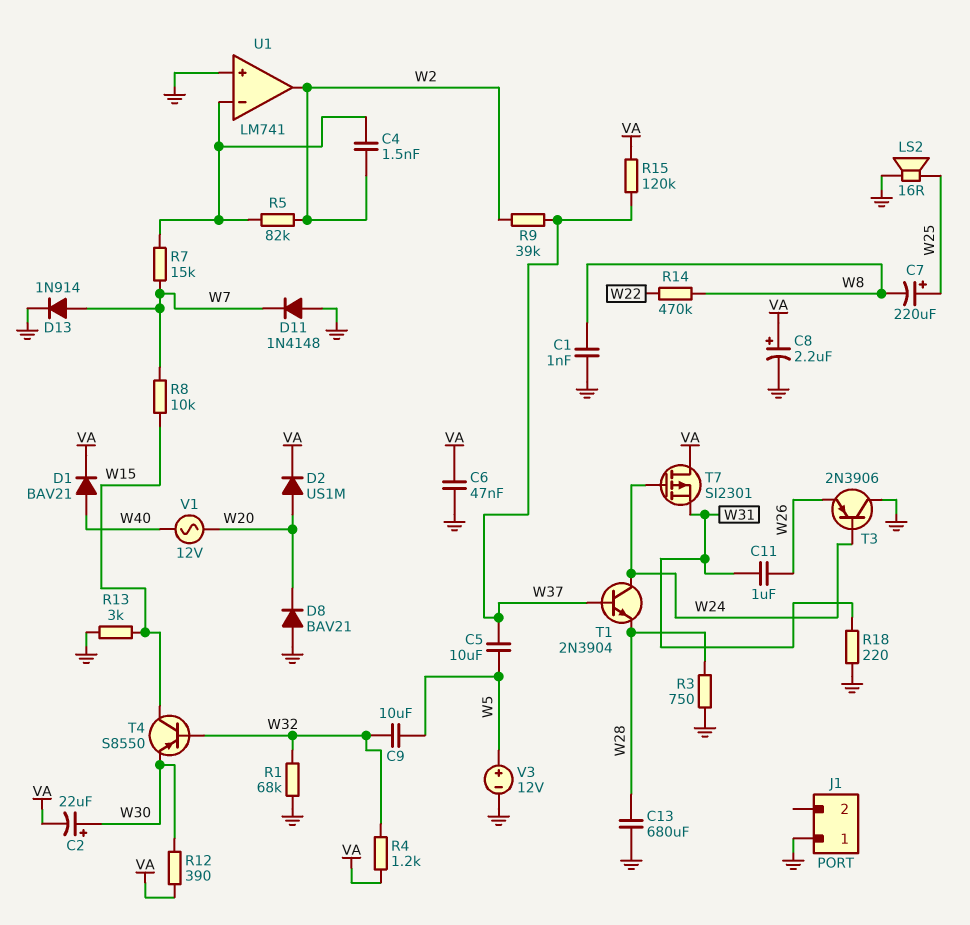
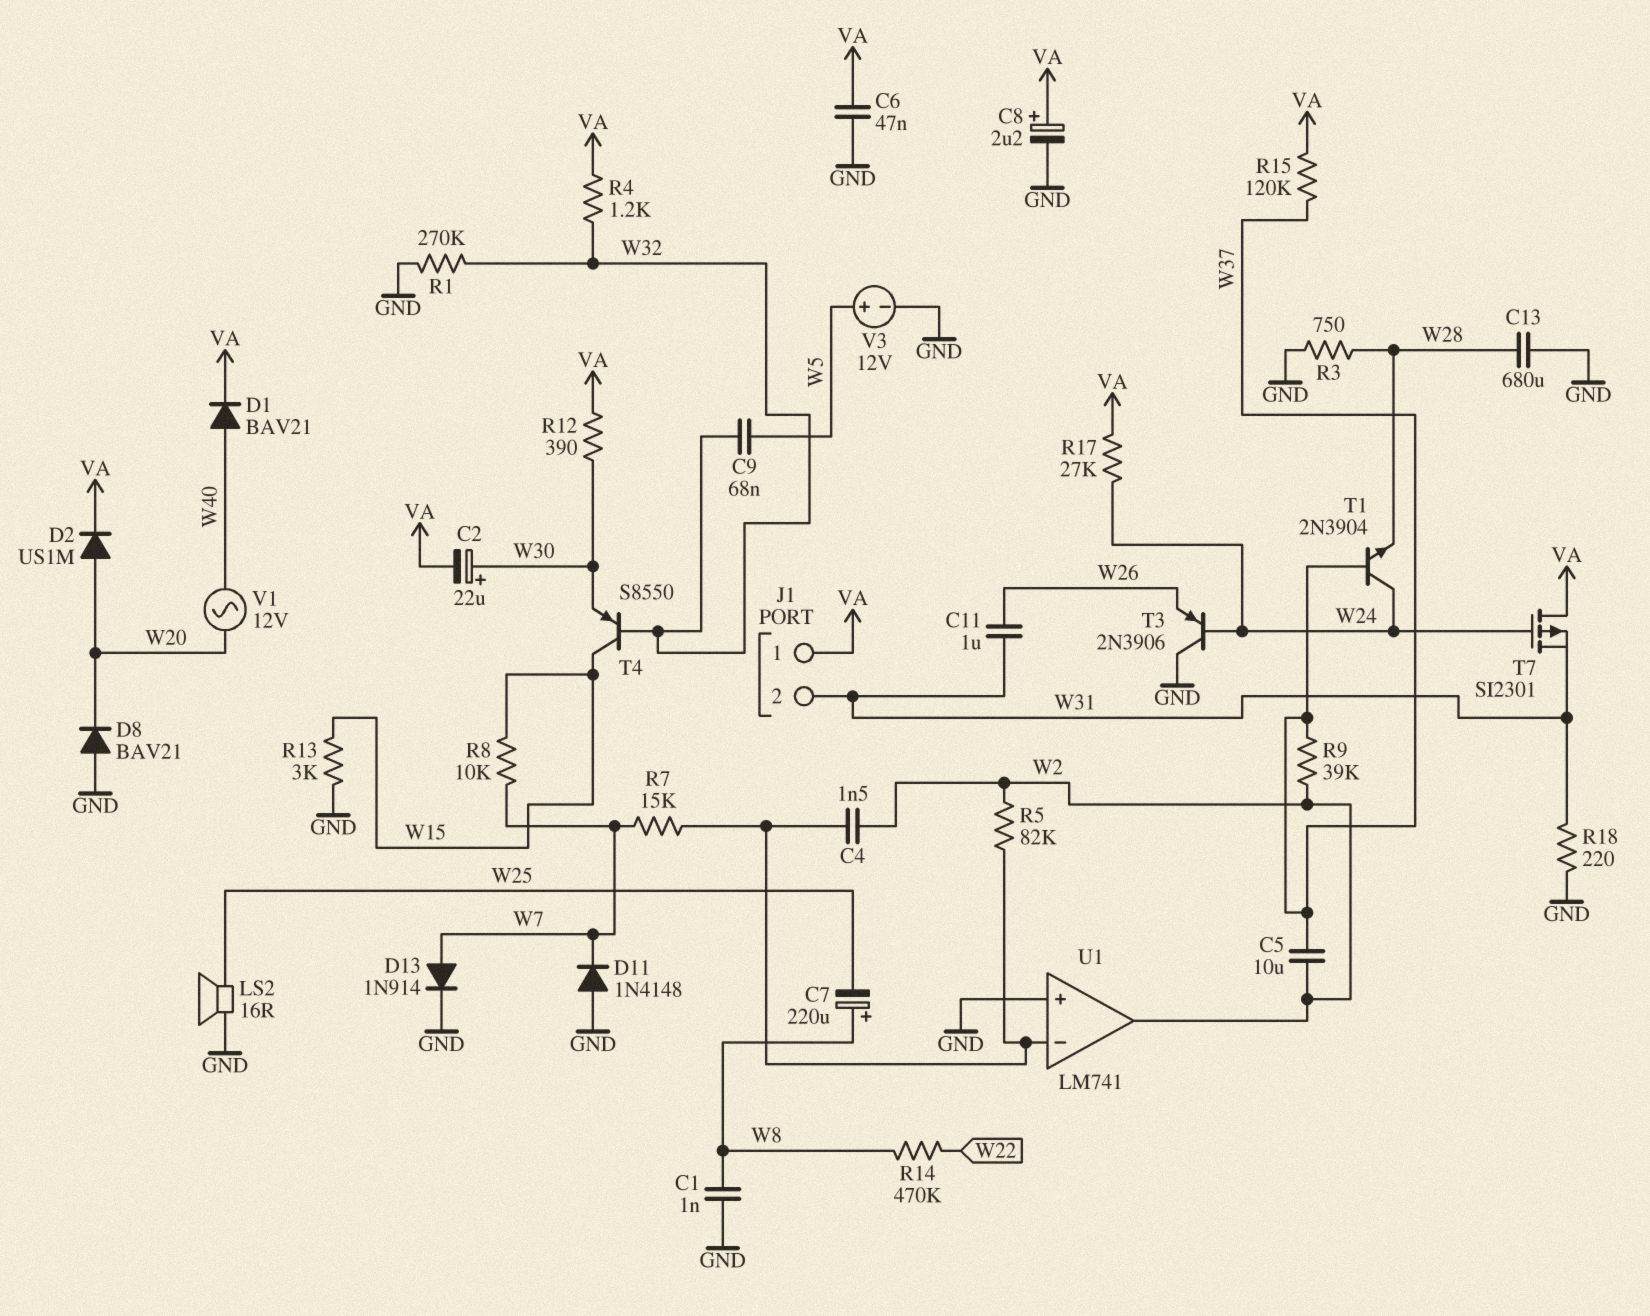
C5: 10uF (W5, W37) -> 10uF (W2, W37)
C7: 220uF (plus W25, minus W8) -> 220uF (plus W8, minus W25)
C9: 10uF (W5, W32) -> 68nF (W5, W32)
J1 pin 1: GND -> VA
J1 pin 2: none -> W31
R1: 68k (GND, W32) -> 270k (GND, W32)
R17: none -> 27k (VA, W24)

